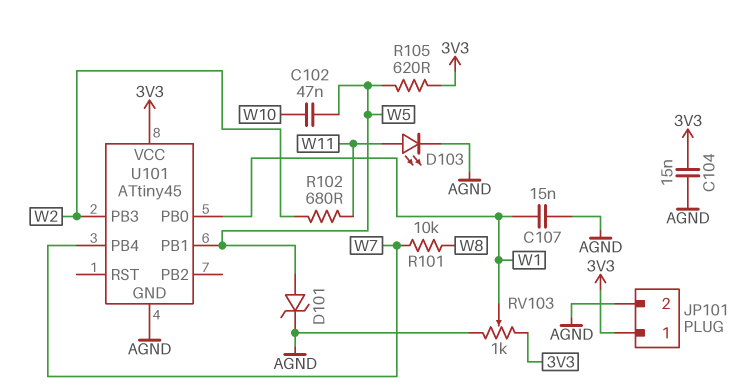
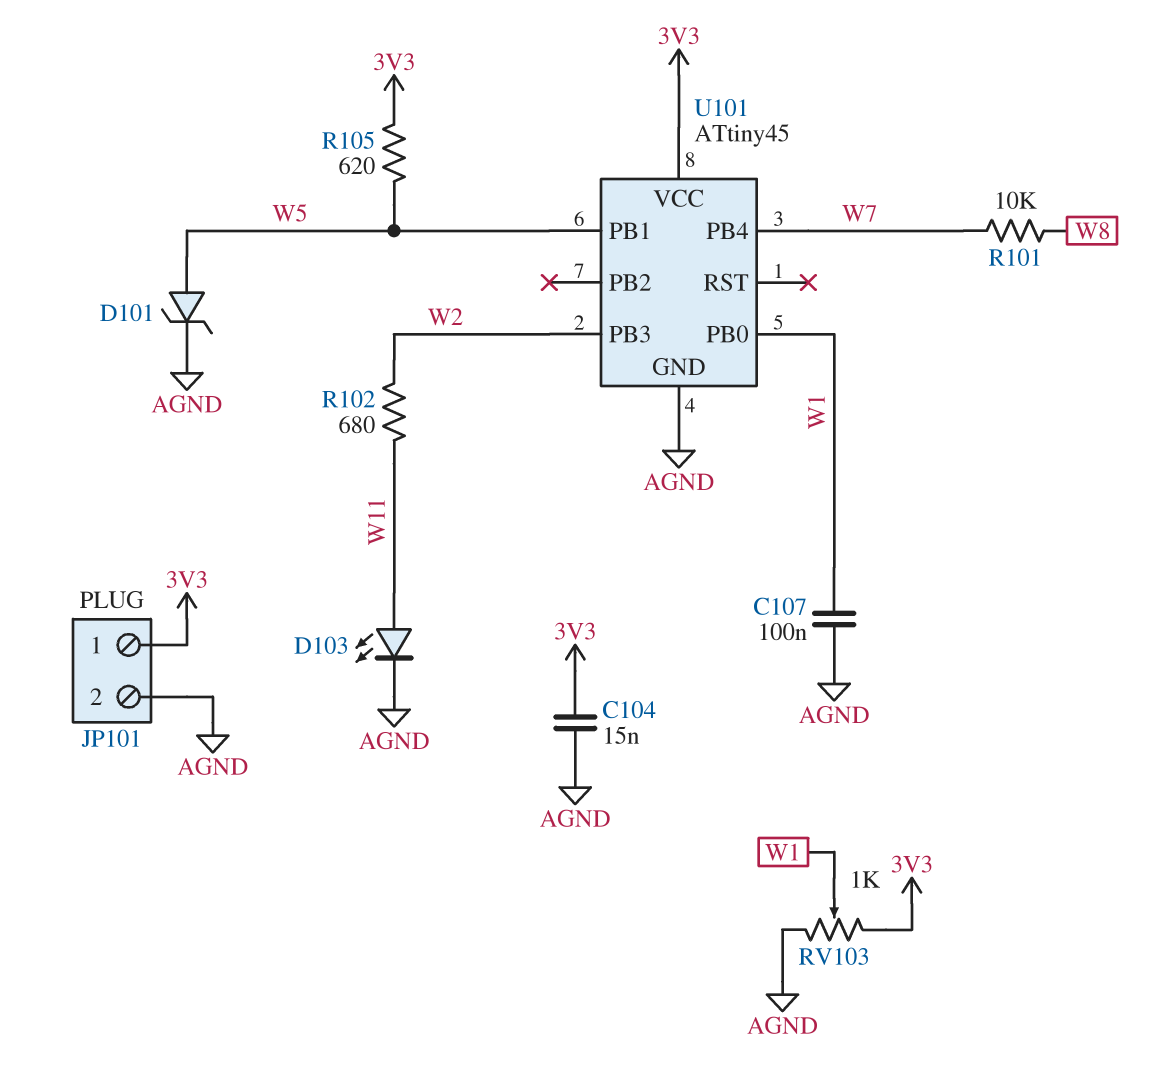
C102: 47nF (W5, W10) -> none
C107: 15nF (AGND, W1) -> 100nF (AGND, W1)

